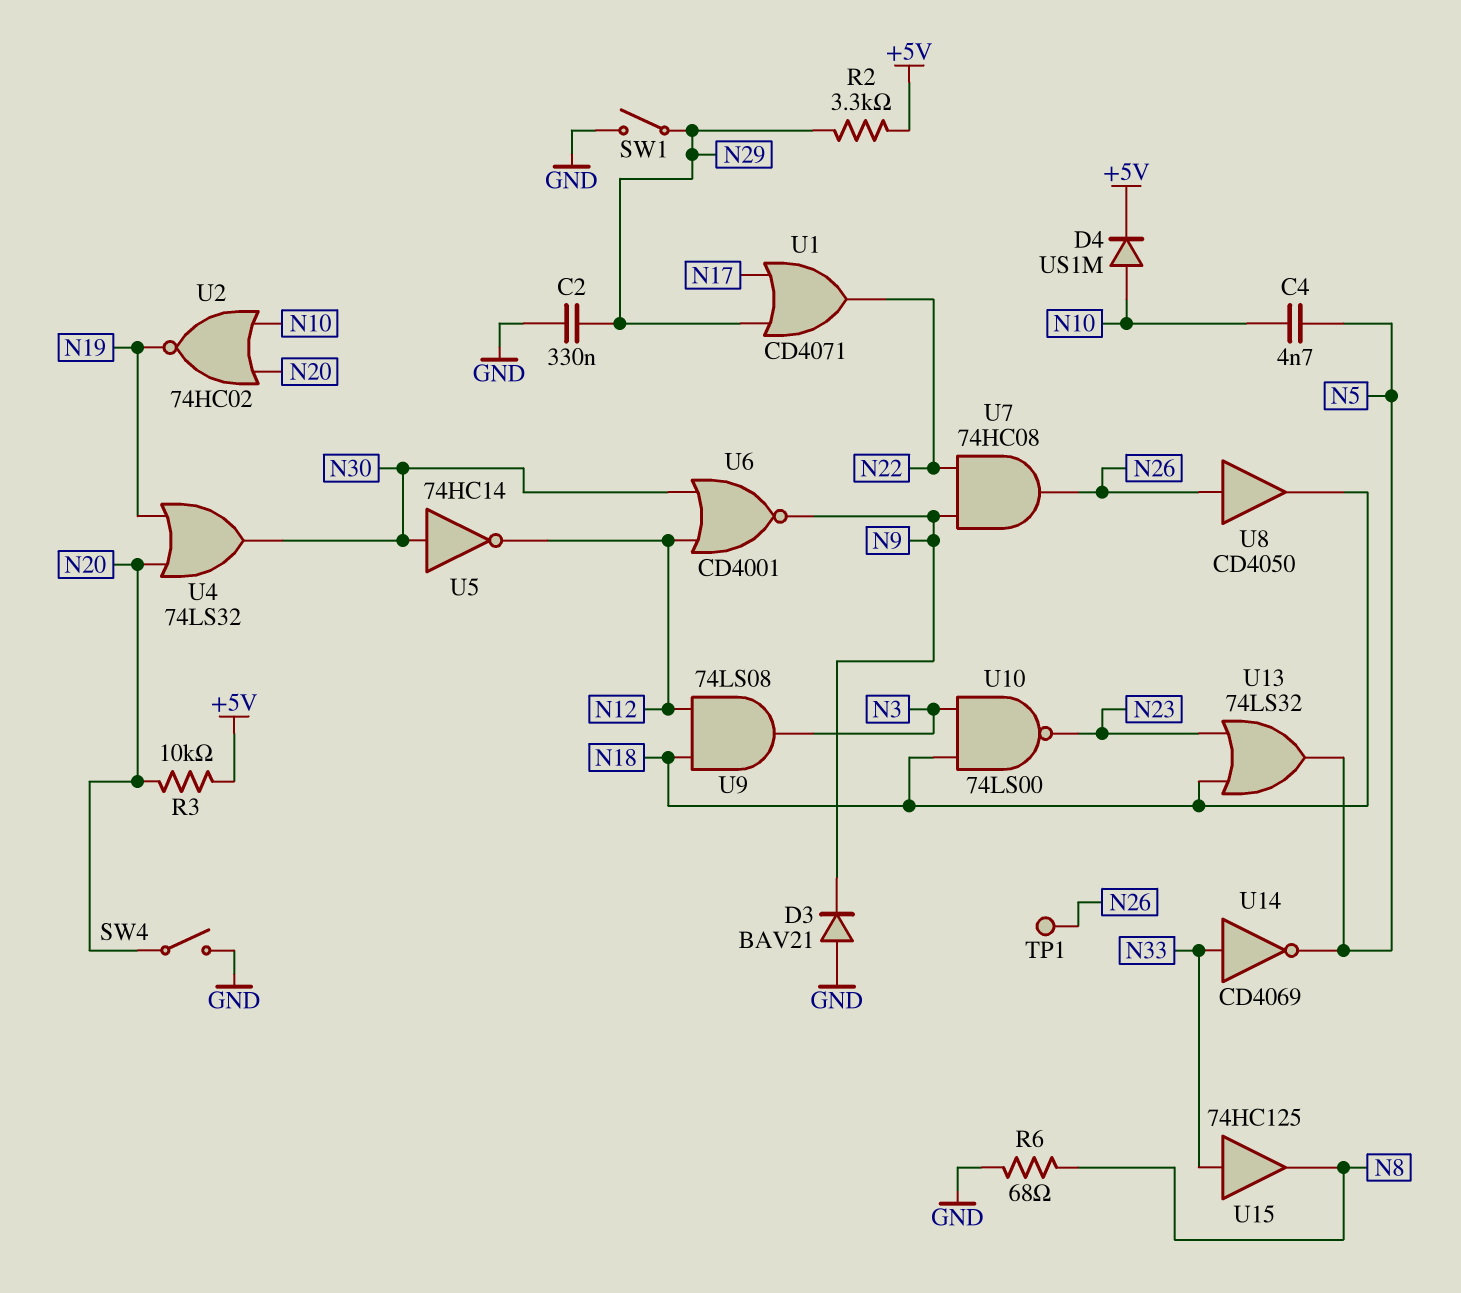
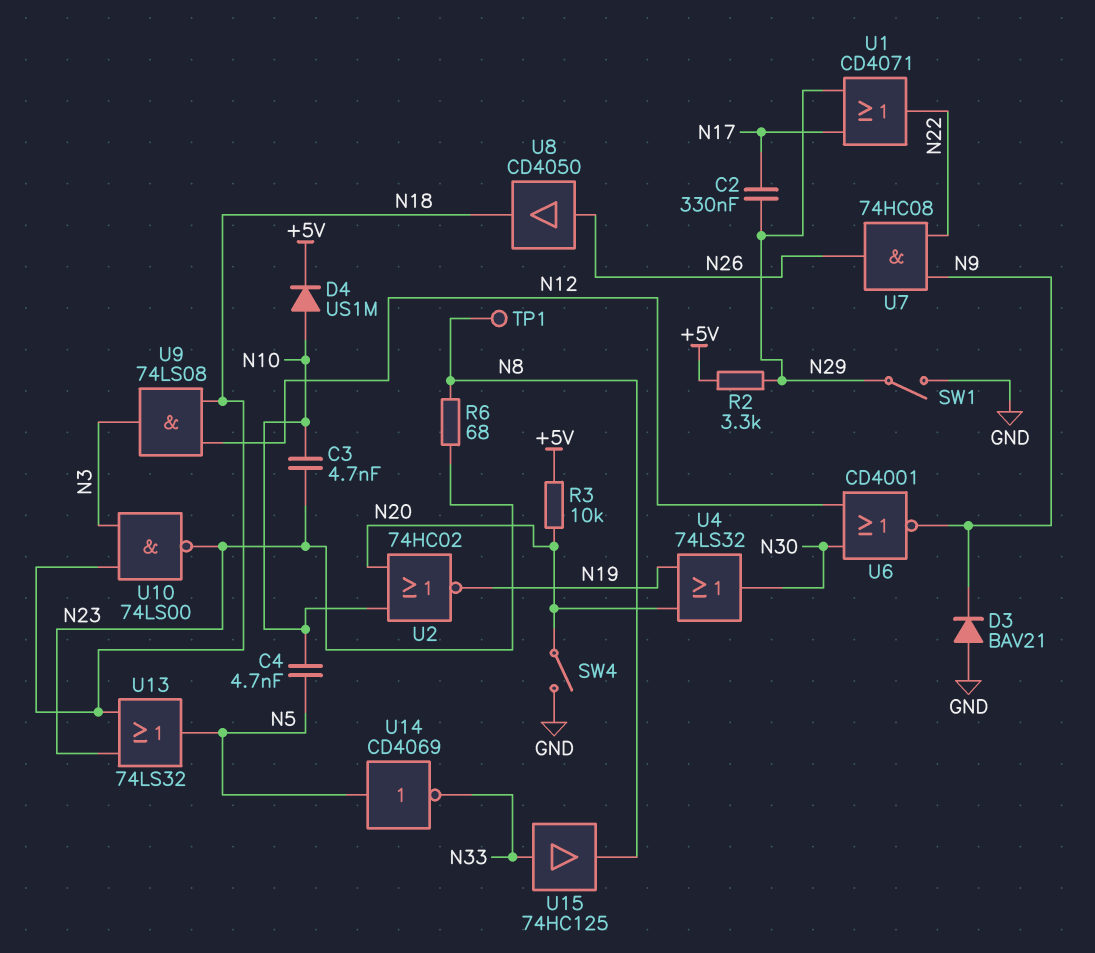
C2: 330nF (GND, N29) -> 330nF (N17, N29)
C3: none -> 4.7nF (N10, N23)
R6: 68 (GND, N8) -> 68 (N8, N23)
TP1: test point (N26) -> test point (N8)
U5: NOT 74HC14 (in N30, out N12) -> none
U14: NOT CD4069 (in N33, out N5) -> NOT CD4069 (in N5, out N33)

